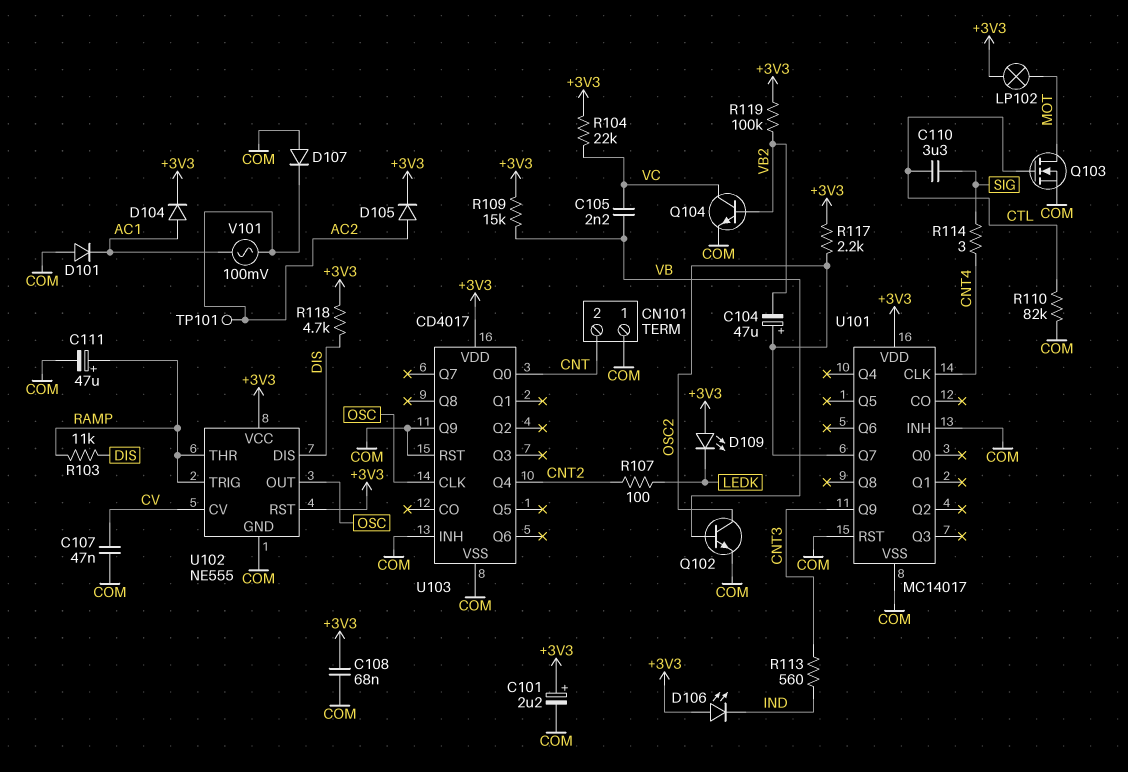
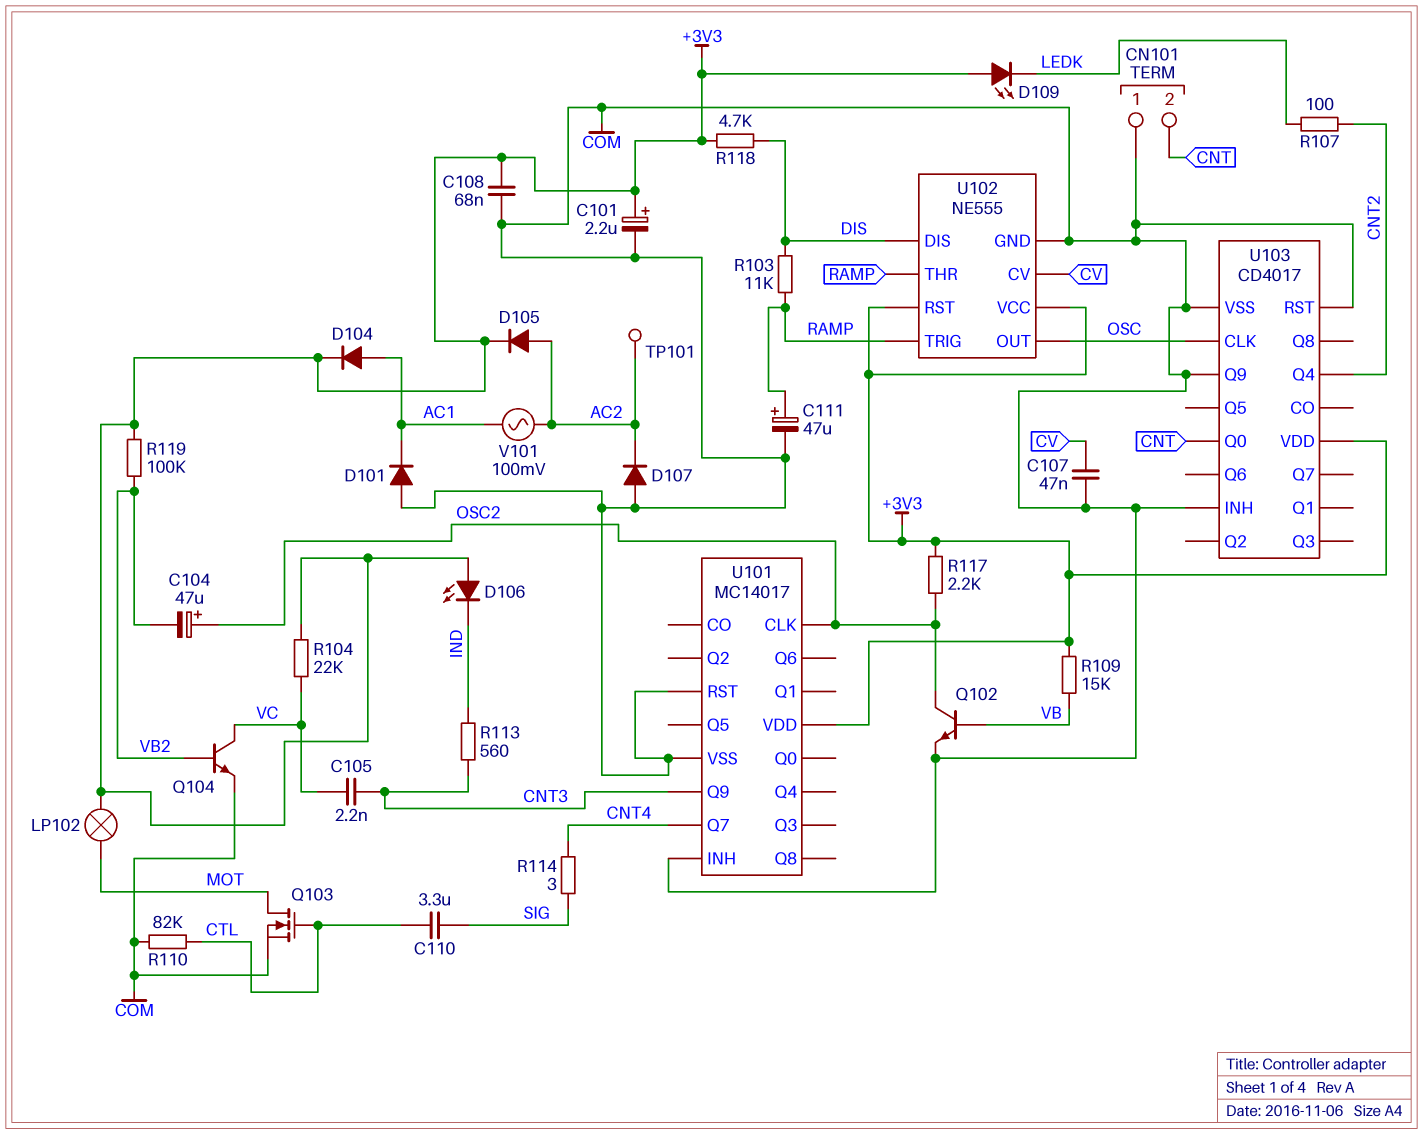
C105: 2.2nF (VB, VC) -> 2.2nF (CNT3, VC)
U101 pin CLK: CNT4 -> OSC2
U101 pin Q7: OSC2 -> CNT4

